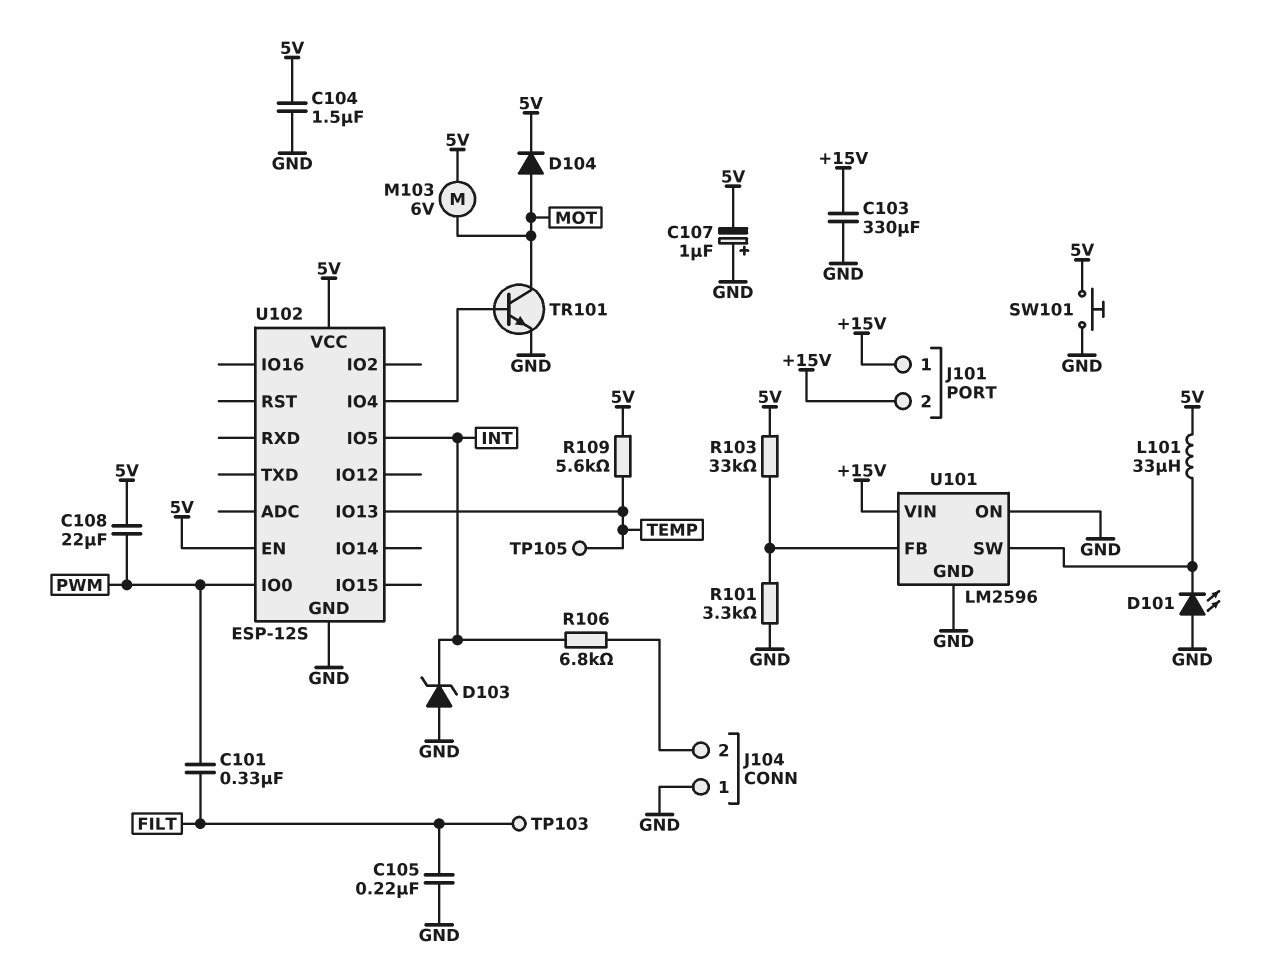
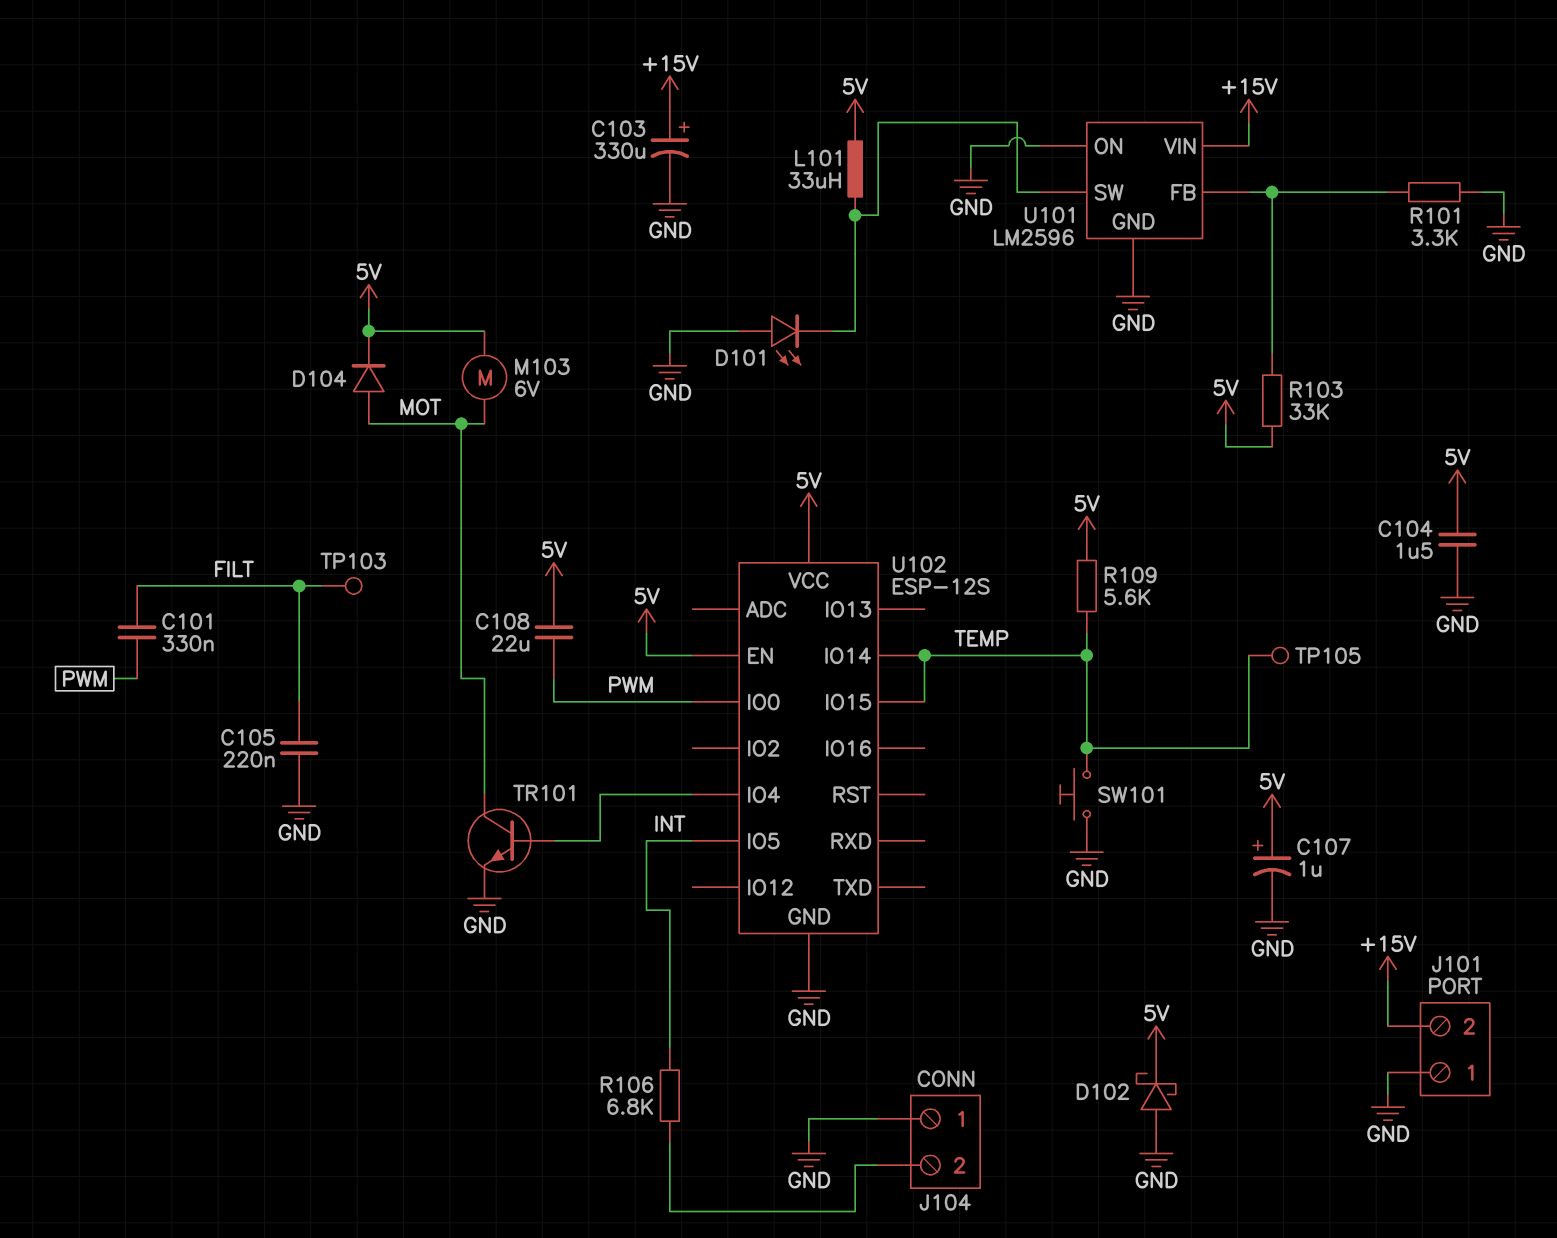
C103: 330uF (+15V, GND) -> 330uF (plus +15V, minus GND)
C107: 1uF (plus GND, minus 5V) -> 1uF (plus 5V, minus GND)
D102: none -> schottky (A GND, K 5V)
D103: zener (A GND, K INT) -> none
J101 pin 1: +15V -> GND
SW101: button (5V, GND) -> button (GND, TEMP)
U102 pin IO13: TEMP -> none
U102 pin IO14: none -> TEMP
U102 pin IO15: none -> TEMP

